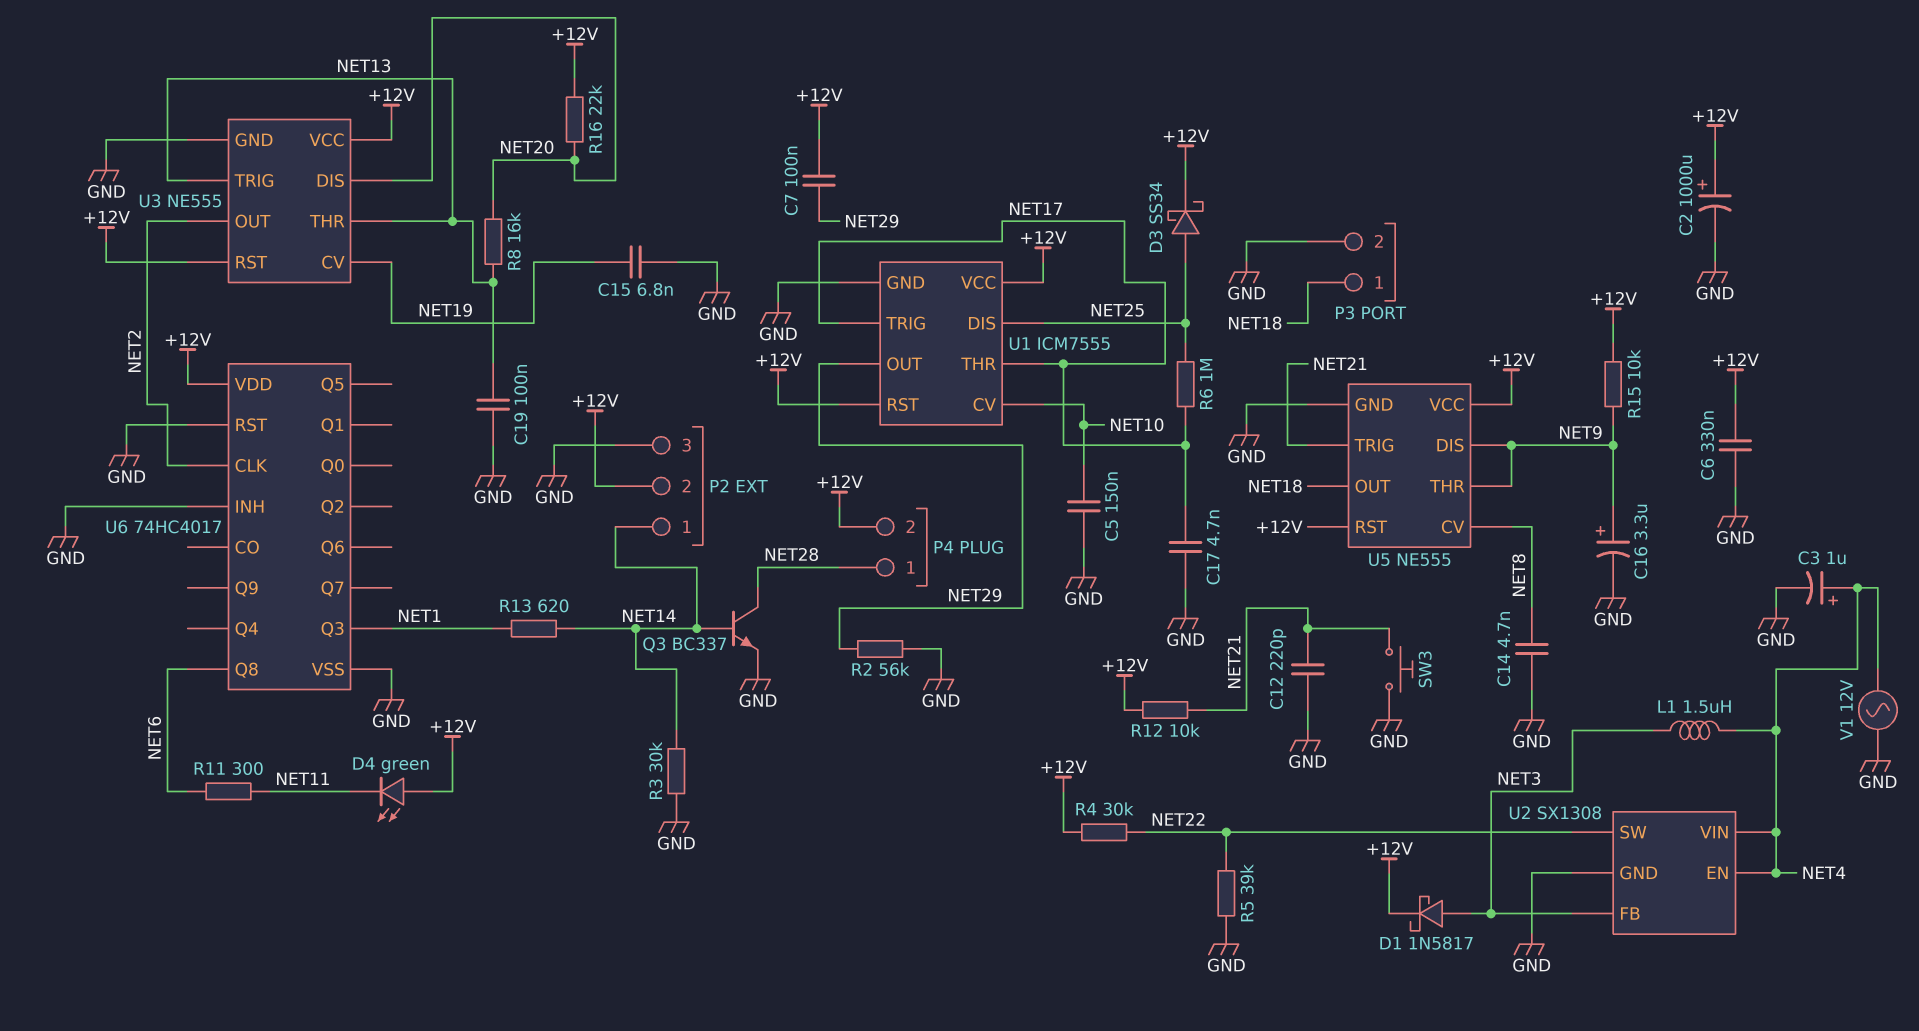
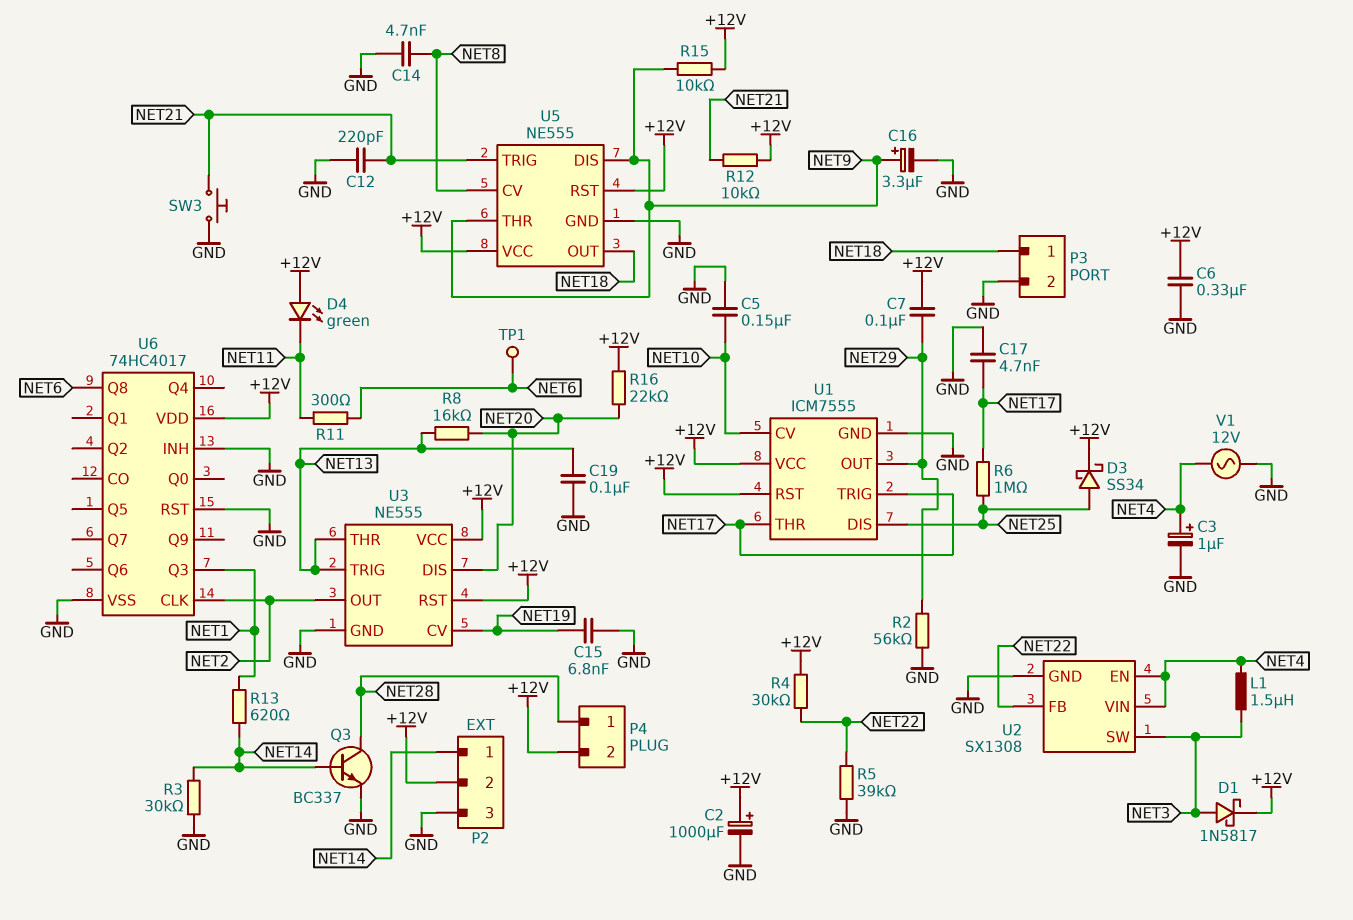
TP1: none -> test point (NET6)
U2 pin FB: NET3 -> NET22
U2 pin SW: NET22 -> NET3

